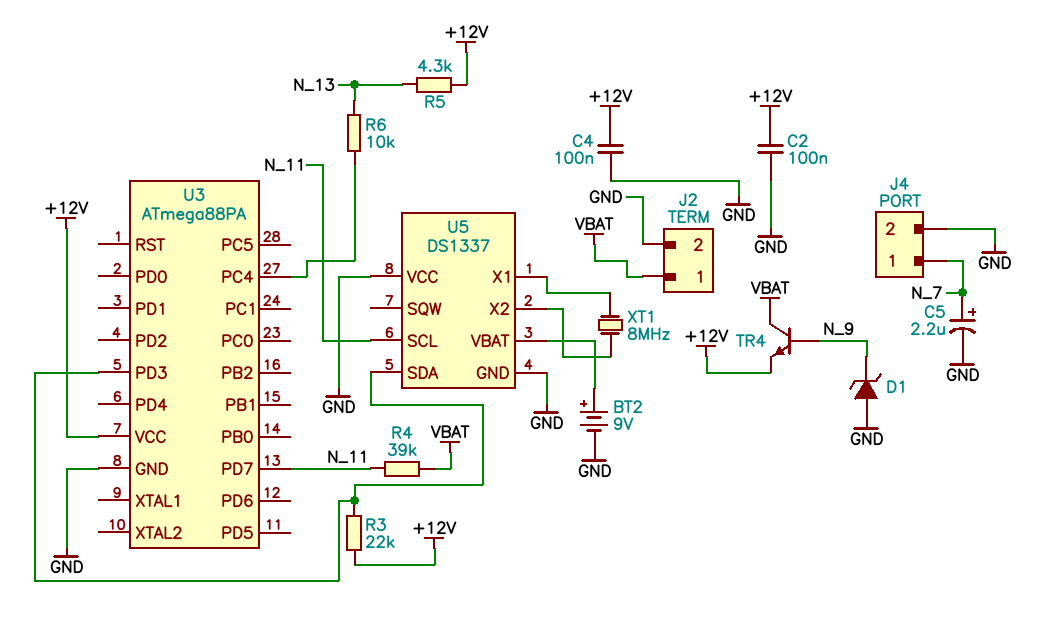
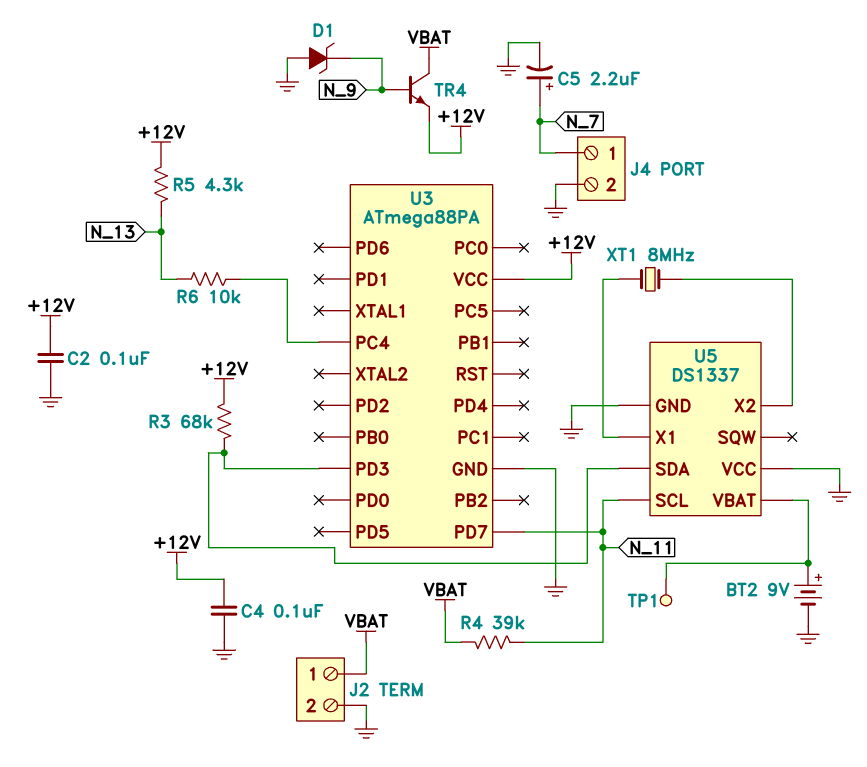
R3: 22k (+12V, U3/PD3) -> 68k (+12V, U3/PD3)
TP1: none -> test point (U5/VBAT)

